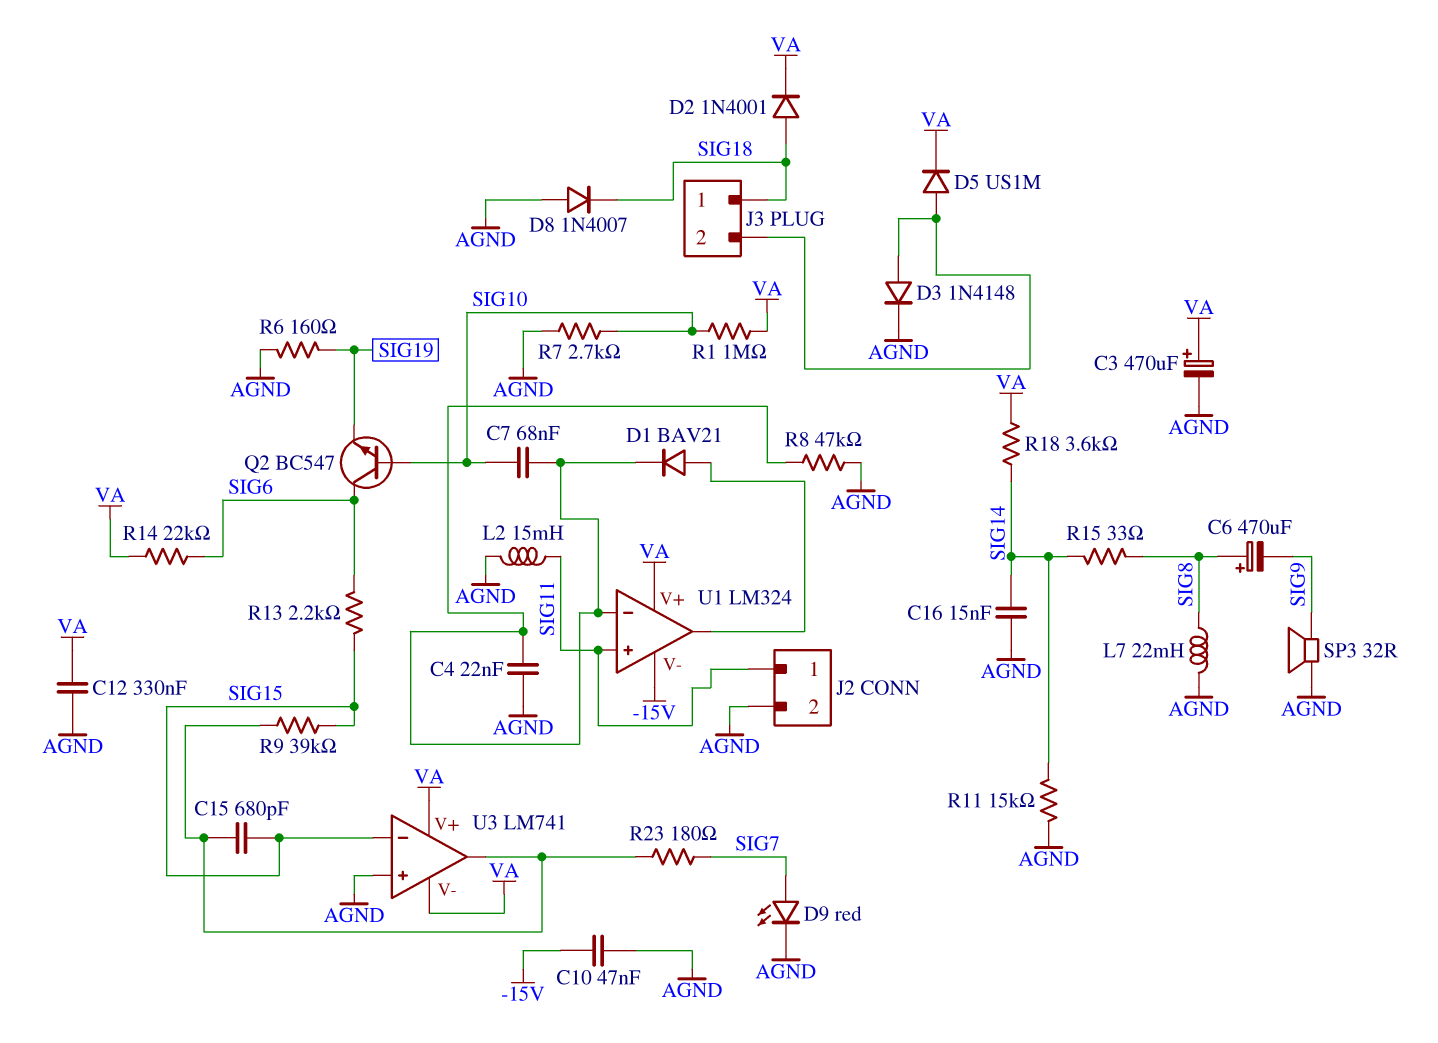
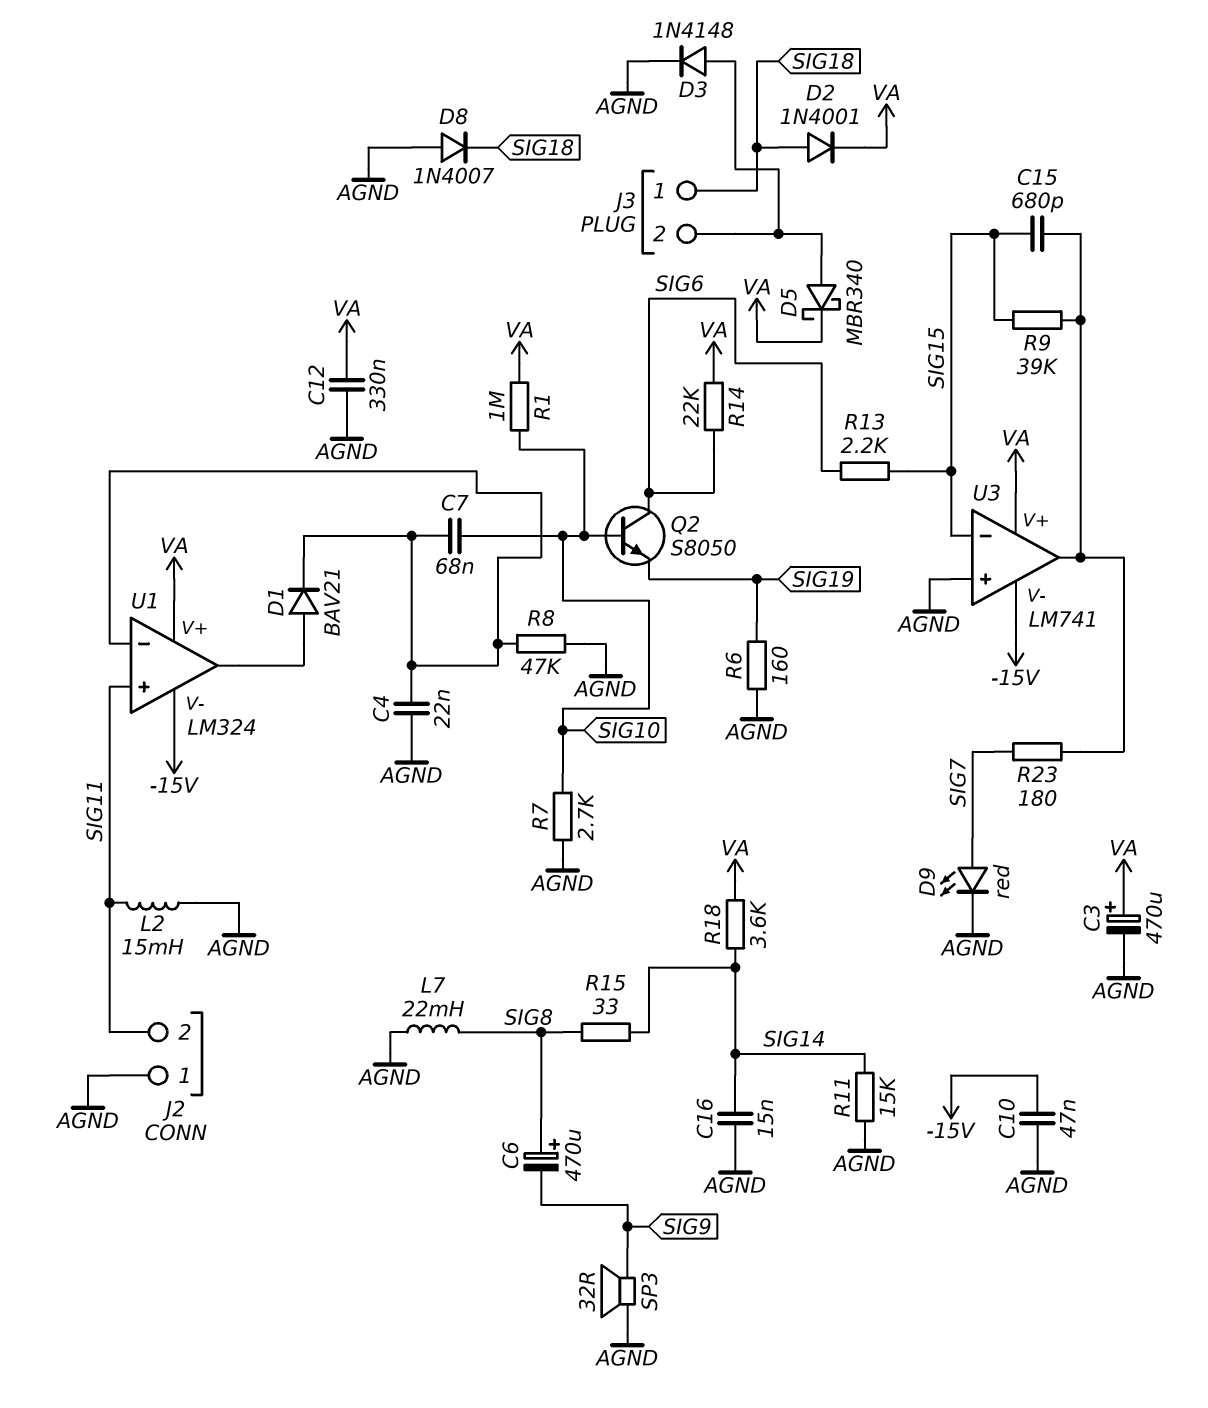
D5: diode US1M (A J3/2, K VA) -> schottky MBR340 (A J3/2, K VA)
J2 pin 1: SIG11 -> AGND
J2 pin 2: AGND -> SIG11
Q2: NPN BC547 (B SIG10, C SIG6, E SIG19) -> NPN S8050 (B SIG10, C SIG6, E SIG19)
U3 pin V-: VA -> -15V

